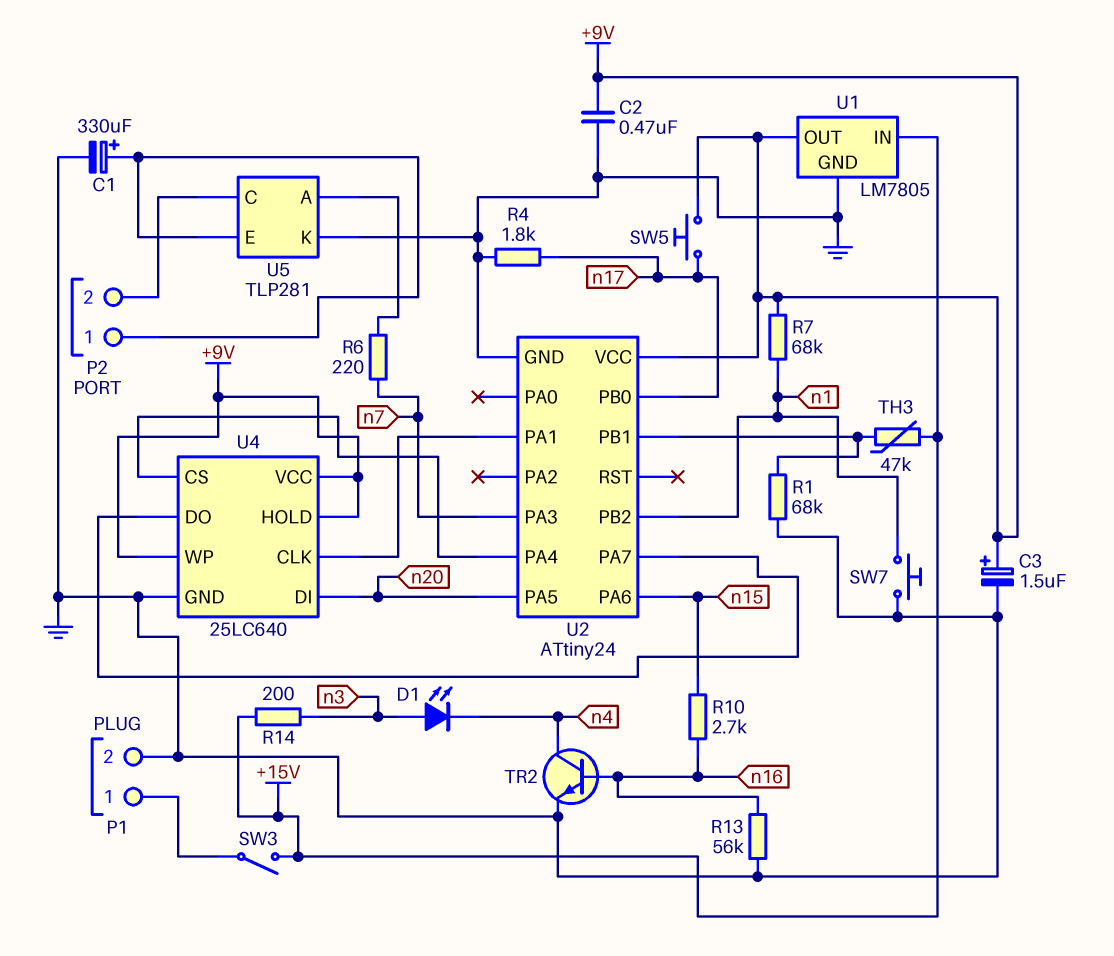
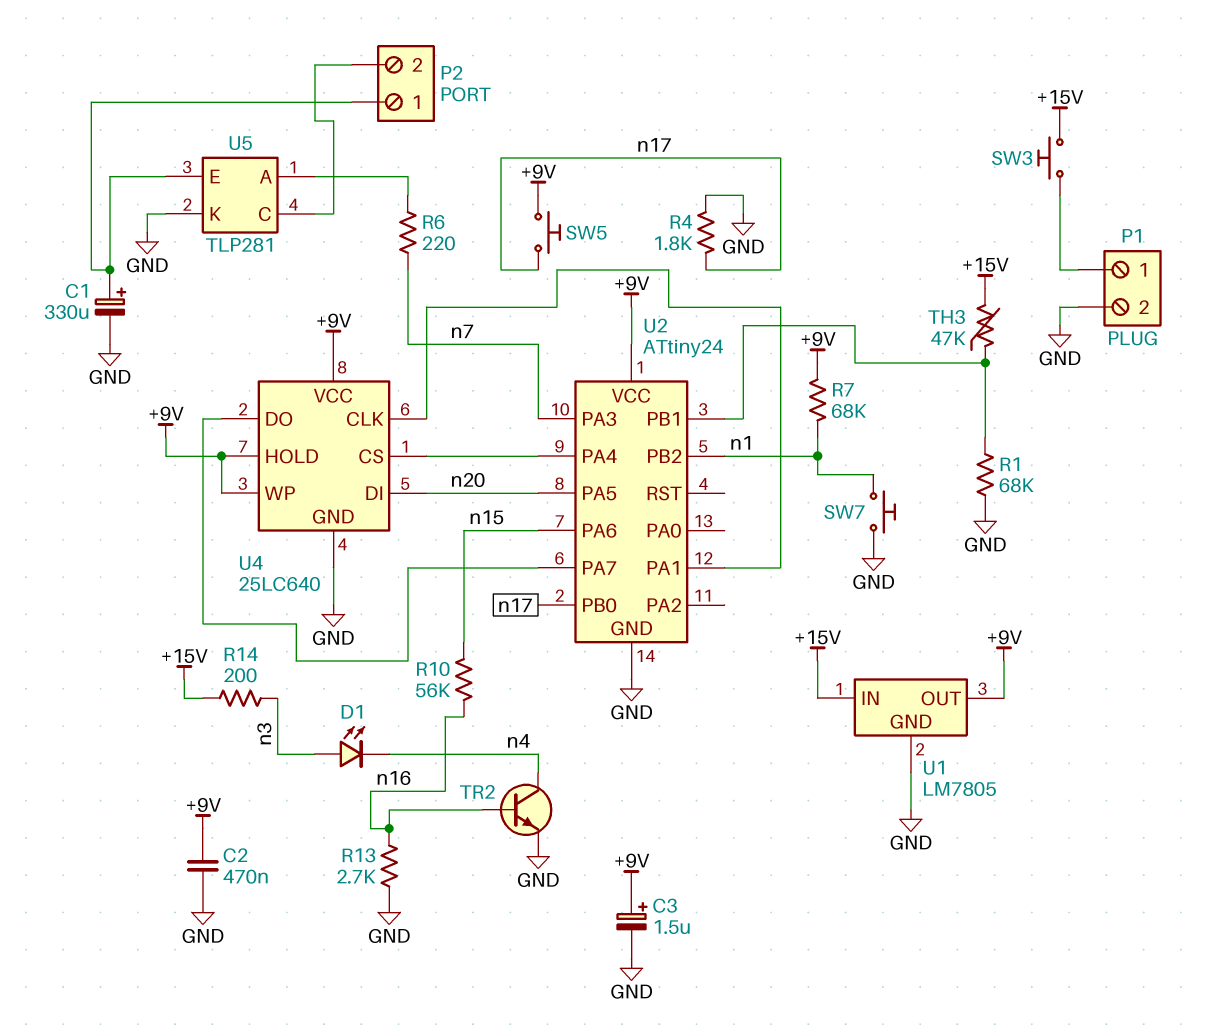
R10: 2.7k (n15, n16) -> 56k (n15, n16)
R13: 56k (GND, n16) -> 2.7k (GND, n16)
SW3: switch (+15V, P1/1) -> button (+15V, P1/1)

